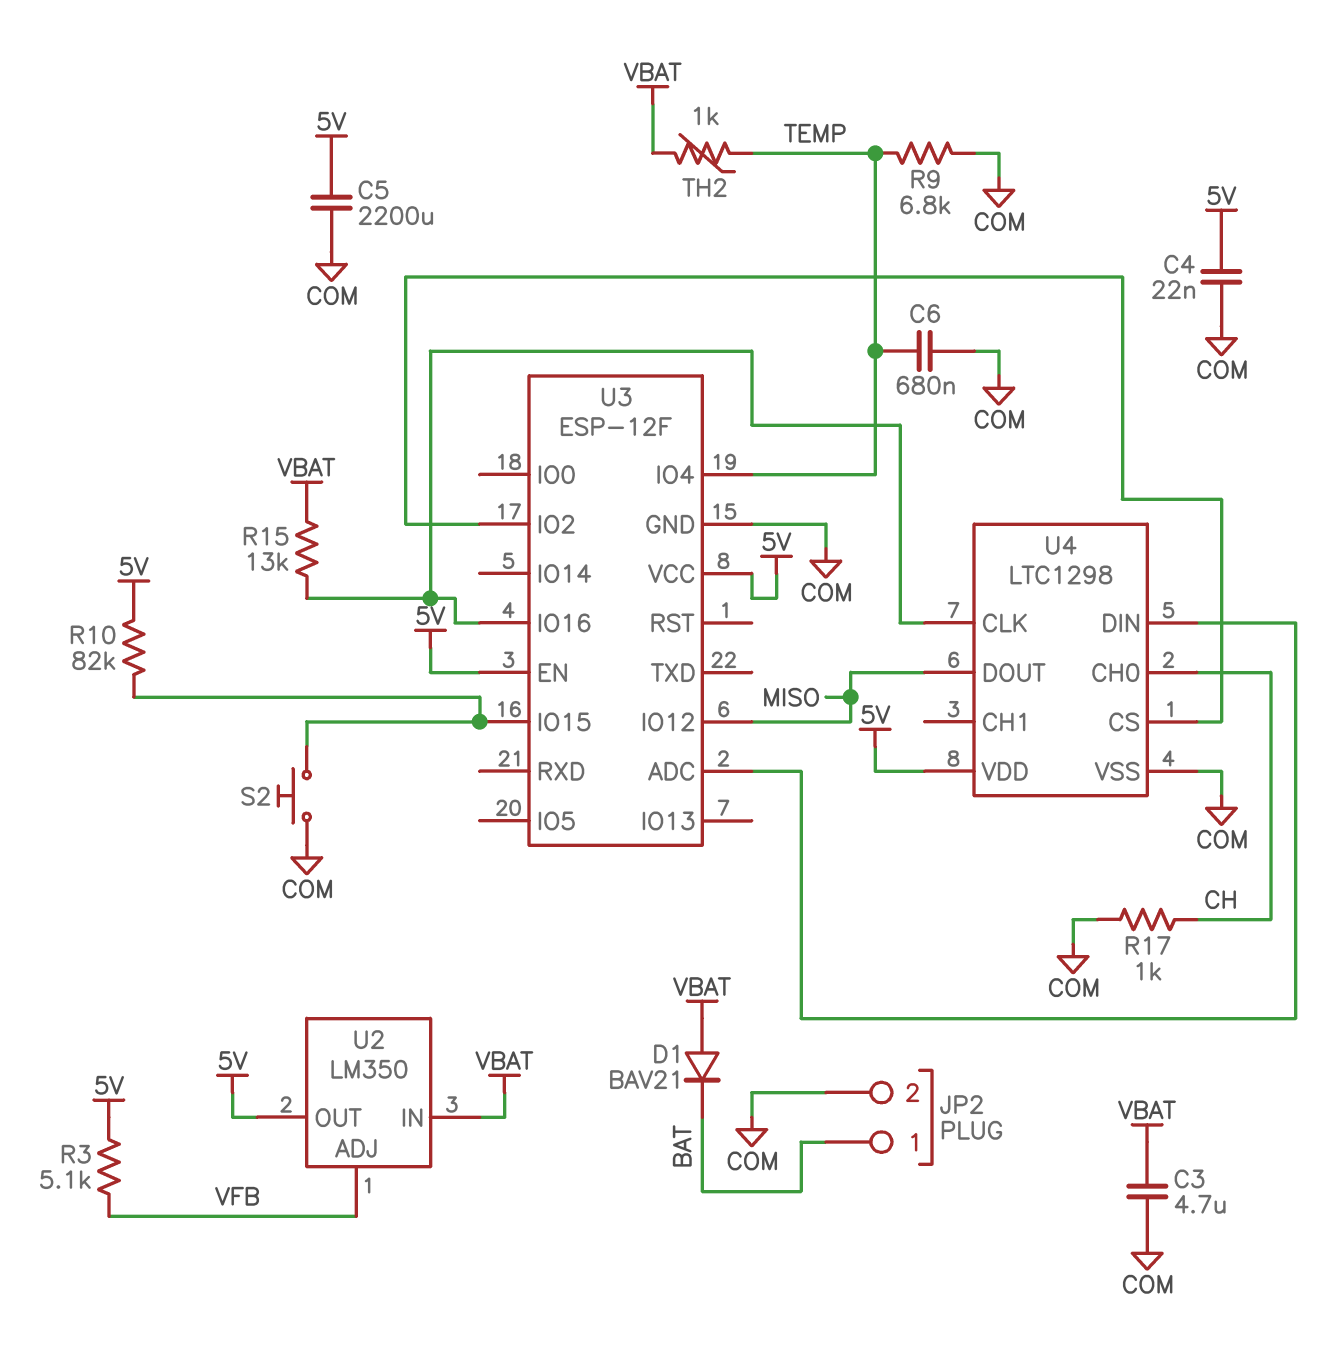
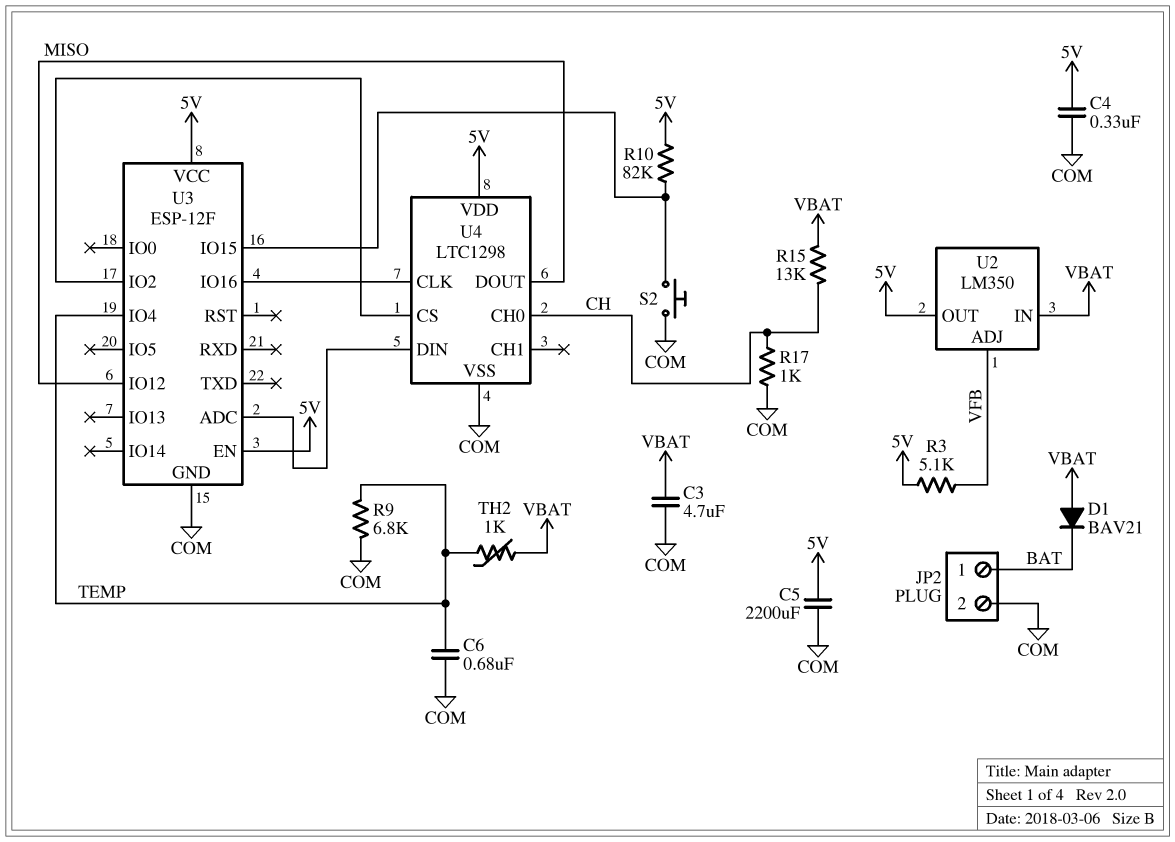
C4: 22nF (5V, COM) -> 330nF (5V, COM)
R15: 13k (U3/IO16, VBAT) -> 13k (CH, VBAT)

